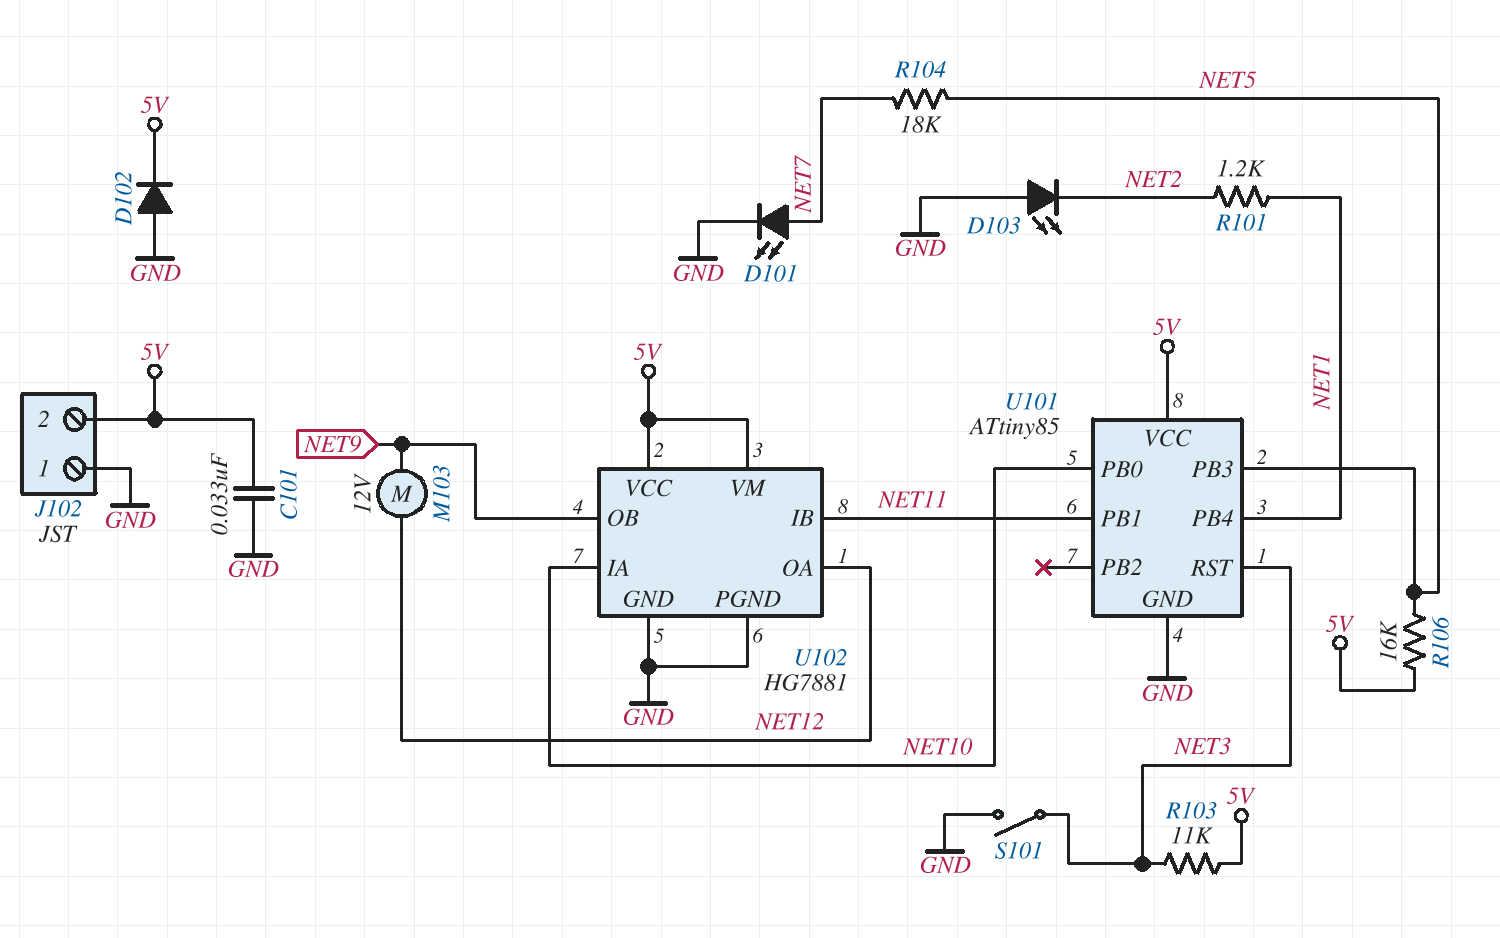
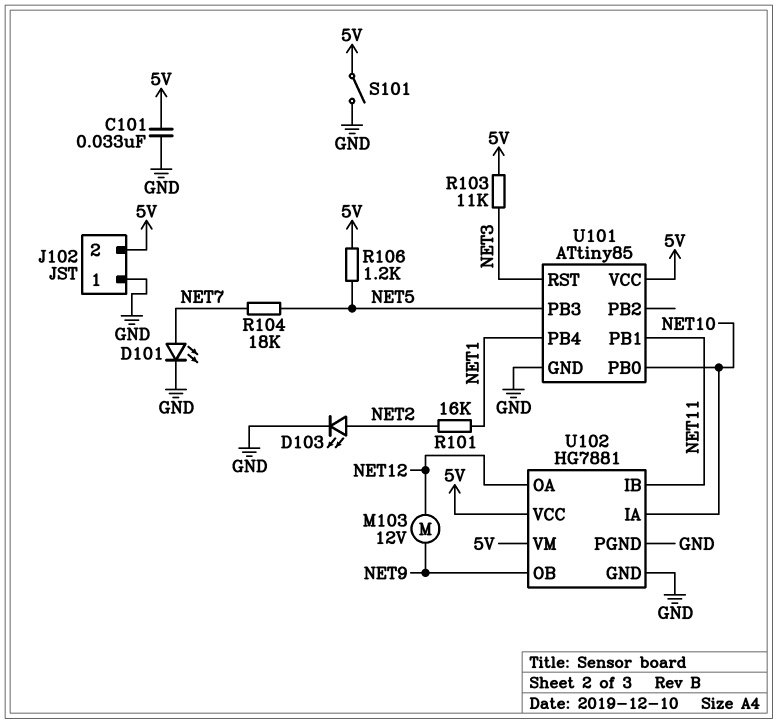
D102: diode (A GND, K 5V) -> none
D103: LED (A GND, K NET2) -> LED (A NET2, K GND)
R101: 1.2k (NET1, NET2) -> 16k (NET1, NET2)
R106: 16k (5V, NET5) -> 1.2k (5V, NET5)
S101: switch (GND, NET3) -> switch (5V, GND)

